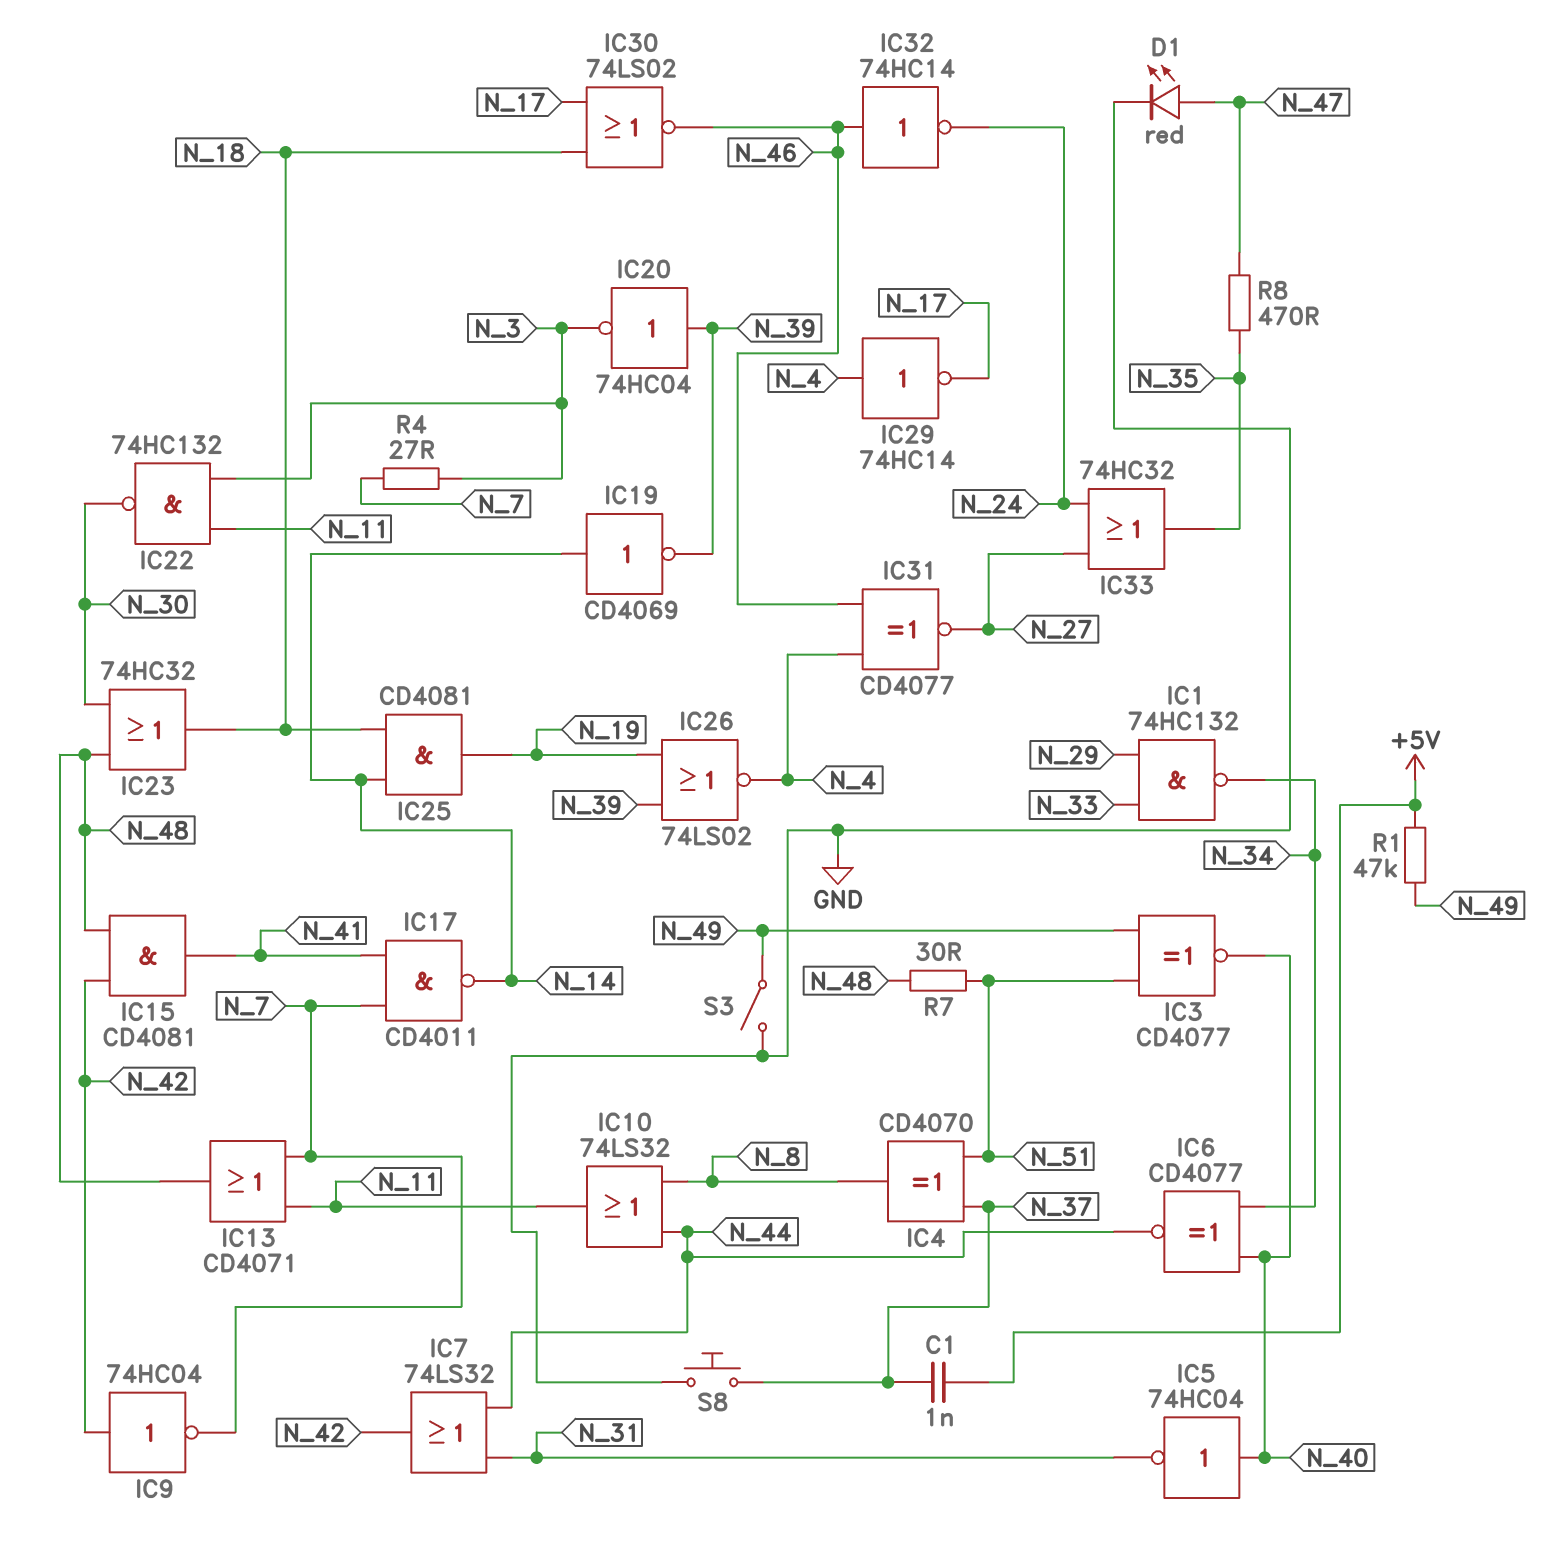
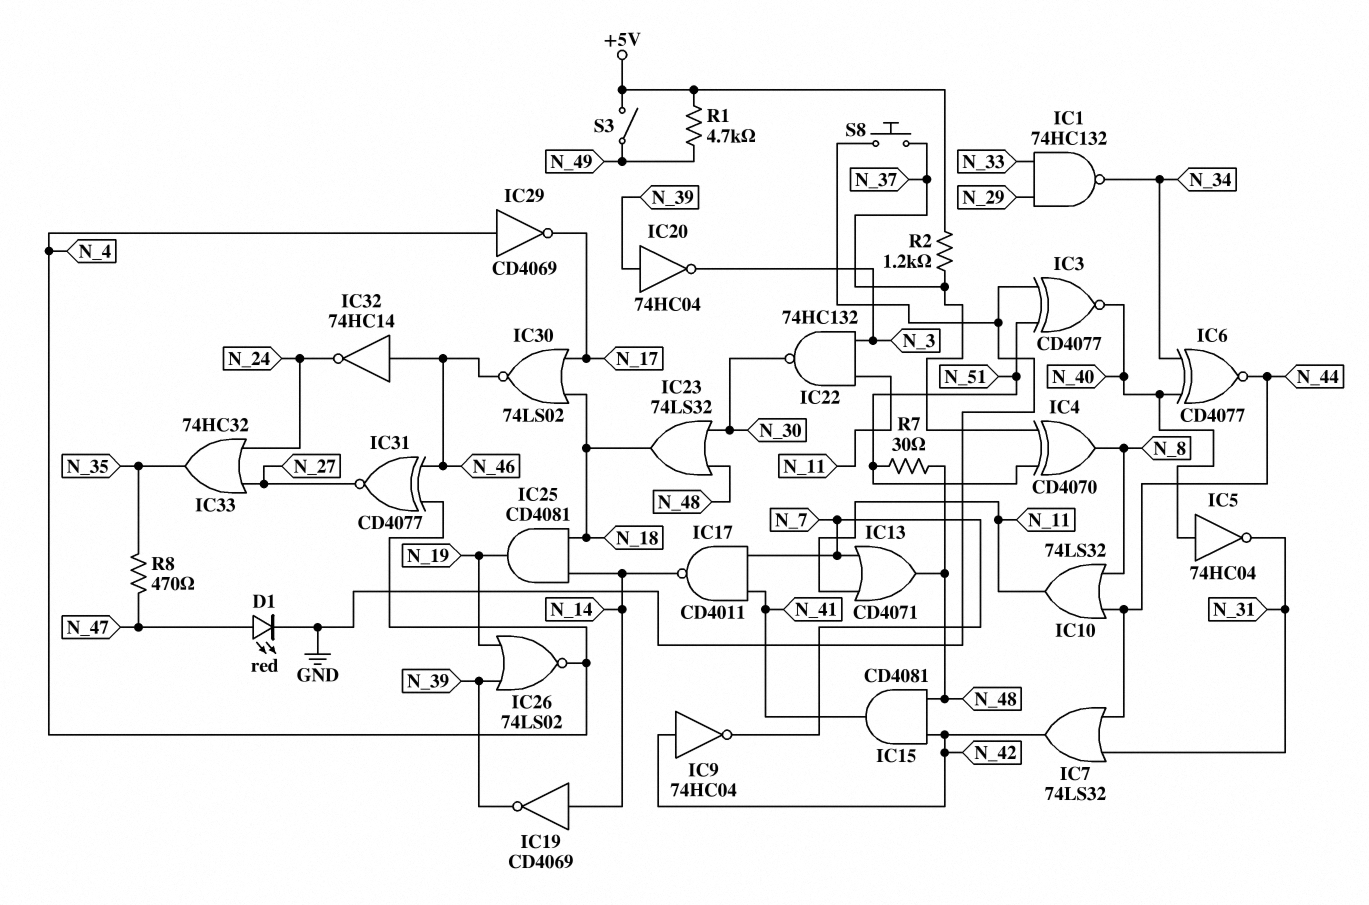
C1: 1nF (+5V, N_37) -> none
IC3: XNOR CD4077 (in N_49, in N_51, out N_40) -> XNOR CD4077 (in GND, in N_51, out N_40)
IC23: OR 74HC32 (in N_30, in N_48, out N_18) -> OR 74LS32 (in N_30, in N_48, out N_18)
IC29: NOT 74HC14 (in N_4, out N_17) -> NOT CD4069 (in N_4, out N_17)
R1: 47k (+5V, N_49) -> 4.7k (+5V, N_49)
R2: none -> 1.2k (+5V, N_37)
R4: 27 (N_3, N_7) -> none
S3: switch (GND, N_49) -> switch (+5V, N_49)

